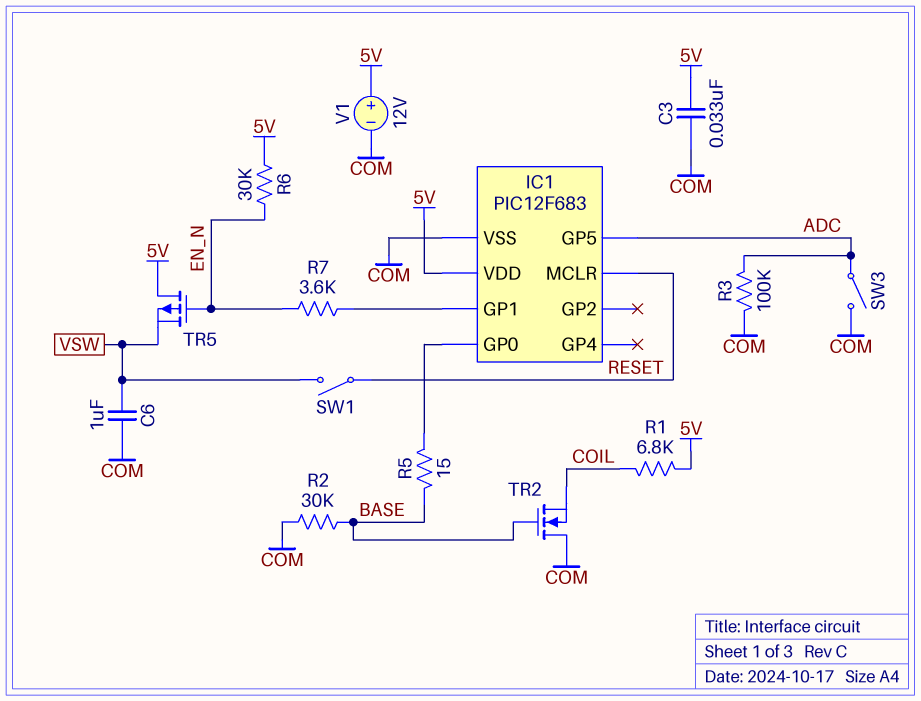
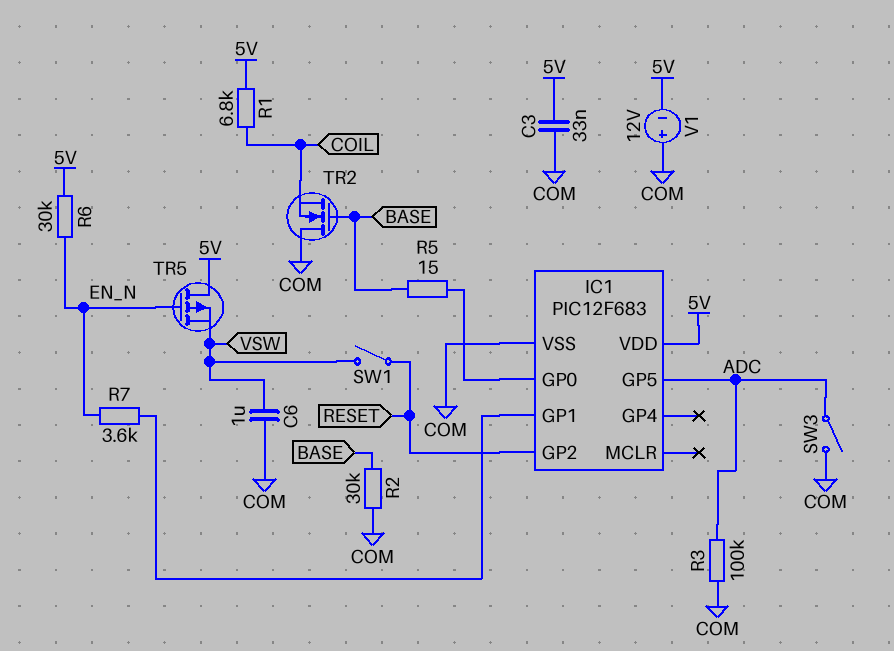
IC1 pin GP2: none -> RESET
IC1 pin MCLR: RESET -> none
V1: 12V (plus 5V, minus COM) -> 12V (plus COM, minus 5V)

